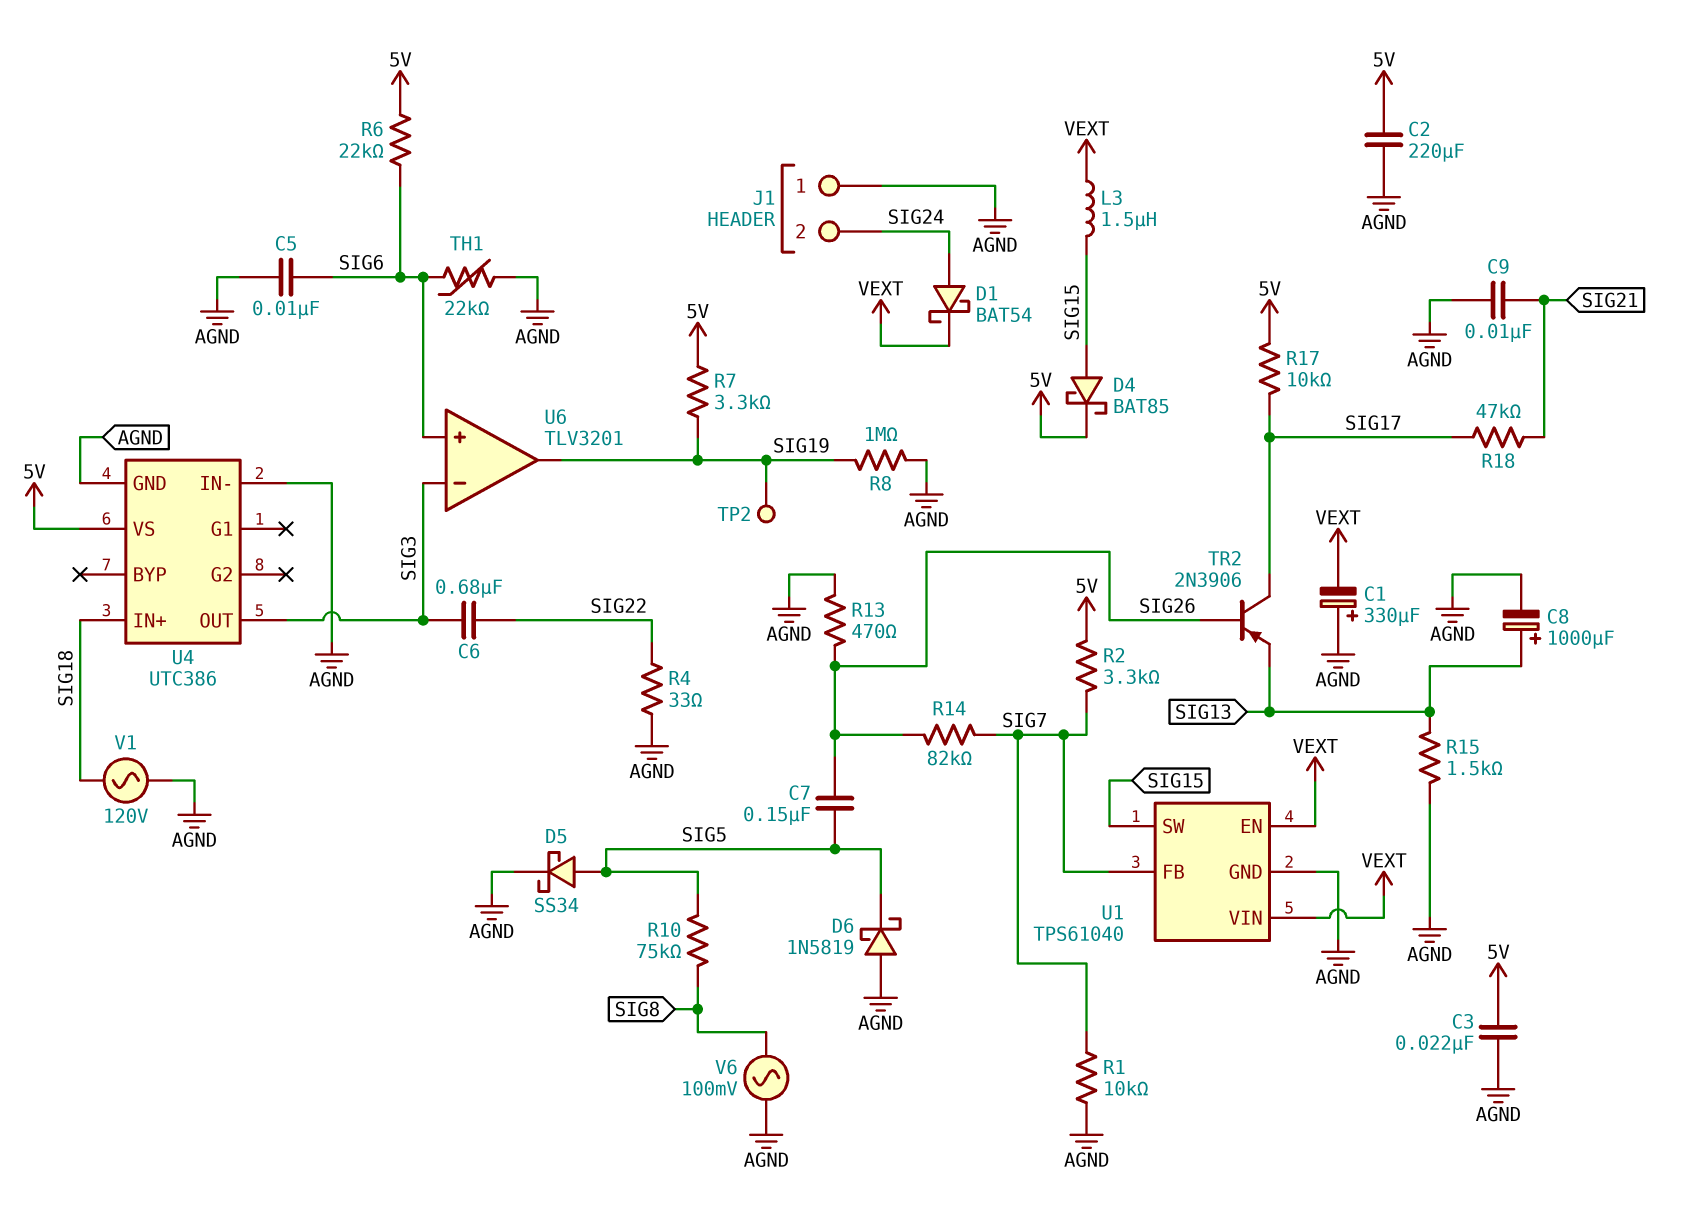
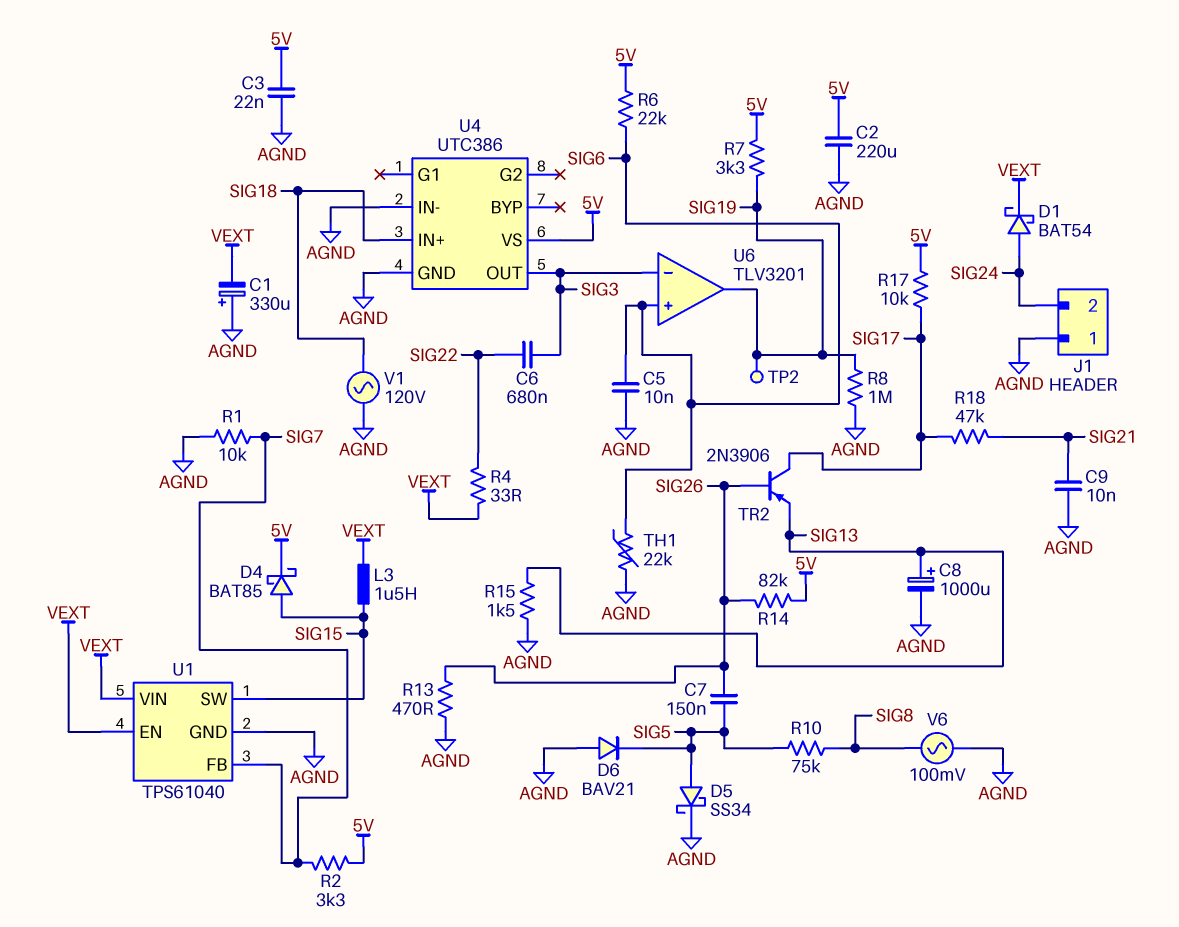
D6: schottky 1N5819 (A AGND, K SIG5) -> diode BAV21 (A AGND, K SIG5)
R4: 33 (AGND, SIG22) -> 33 (SIG22, VEXT)
R14: 82k (SIG7, SIG26) -> 82k (5V, SIG26)

